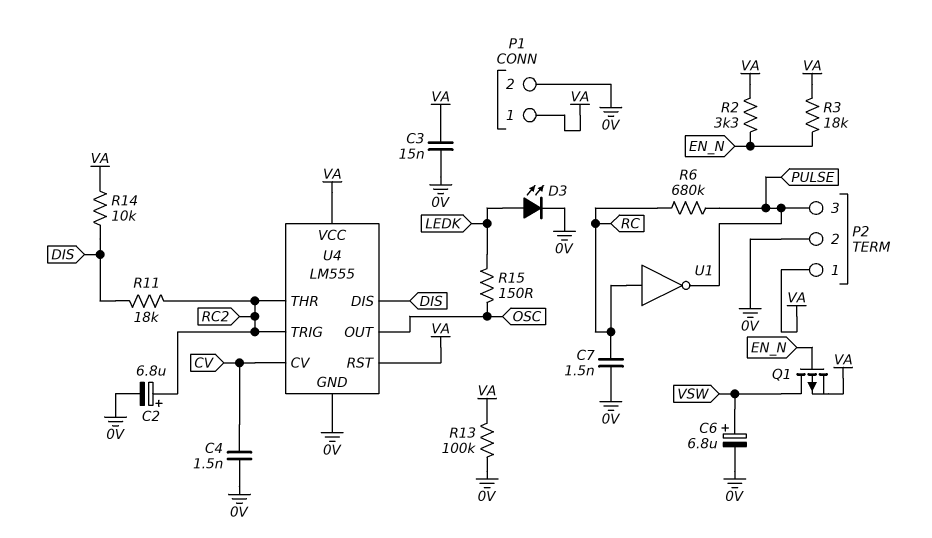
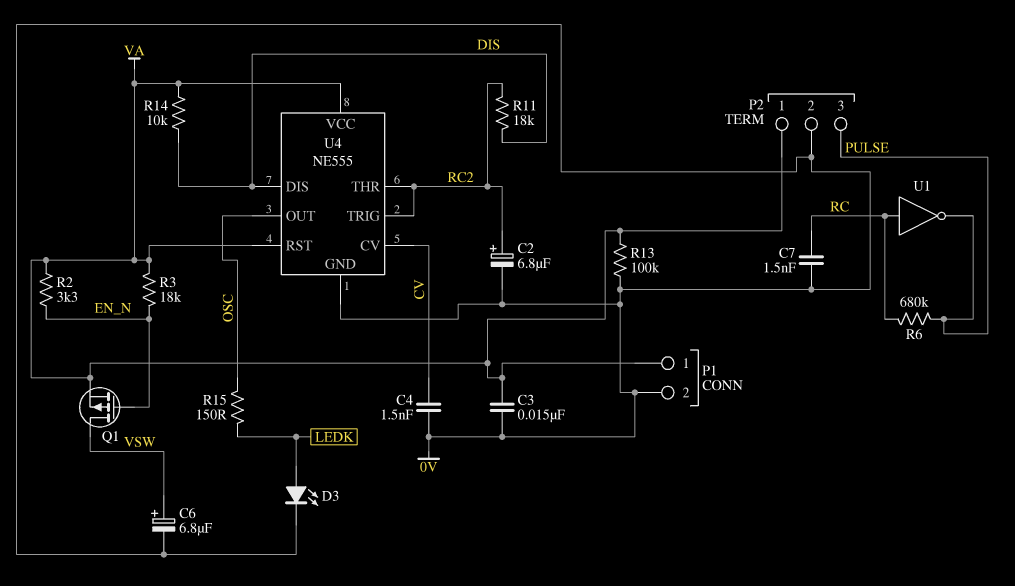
U4: LM555 -> NE555

